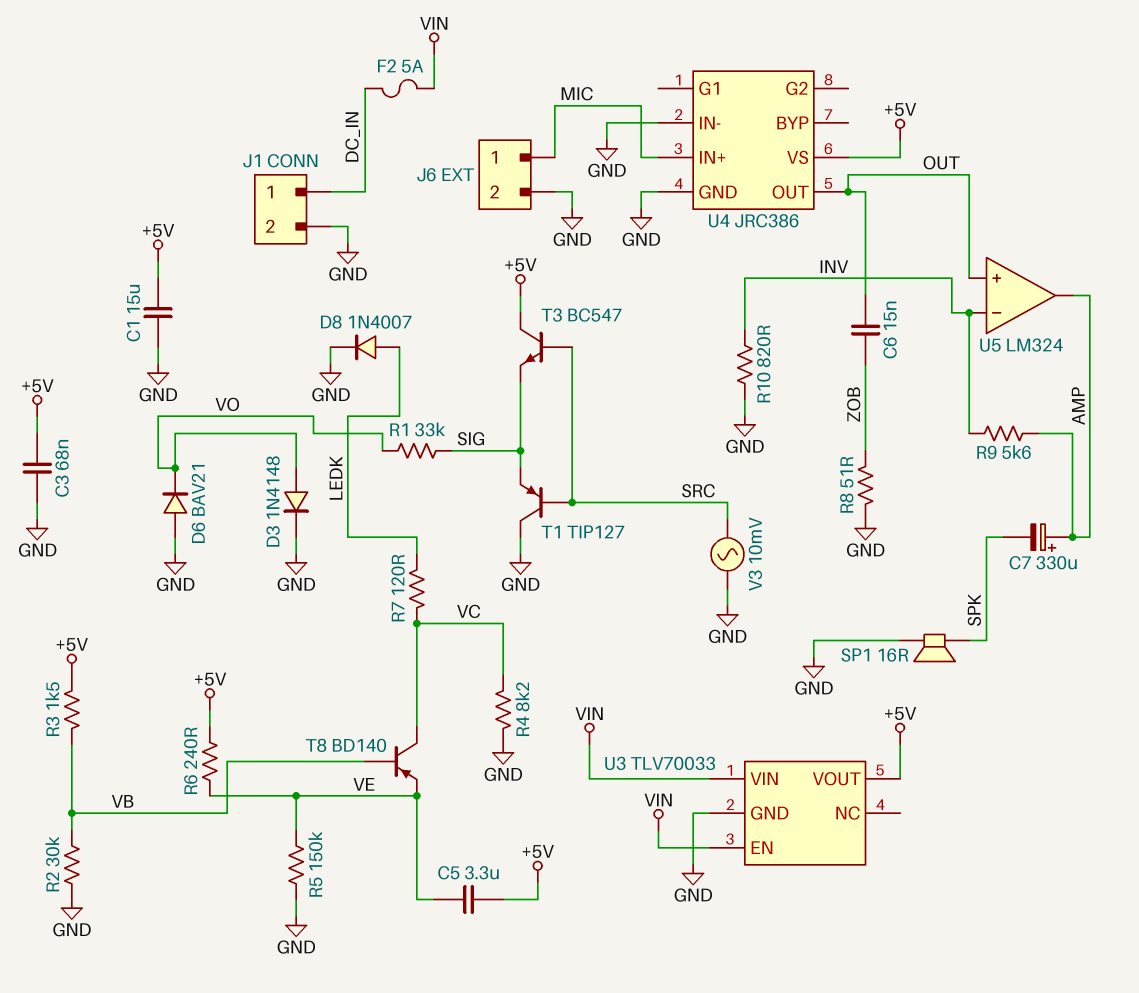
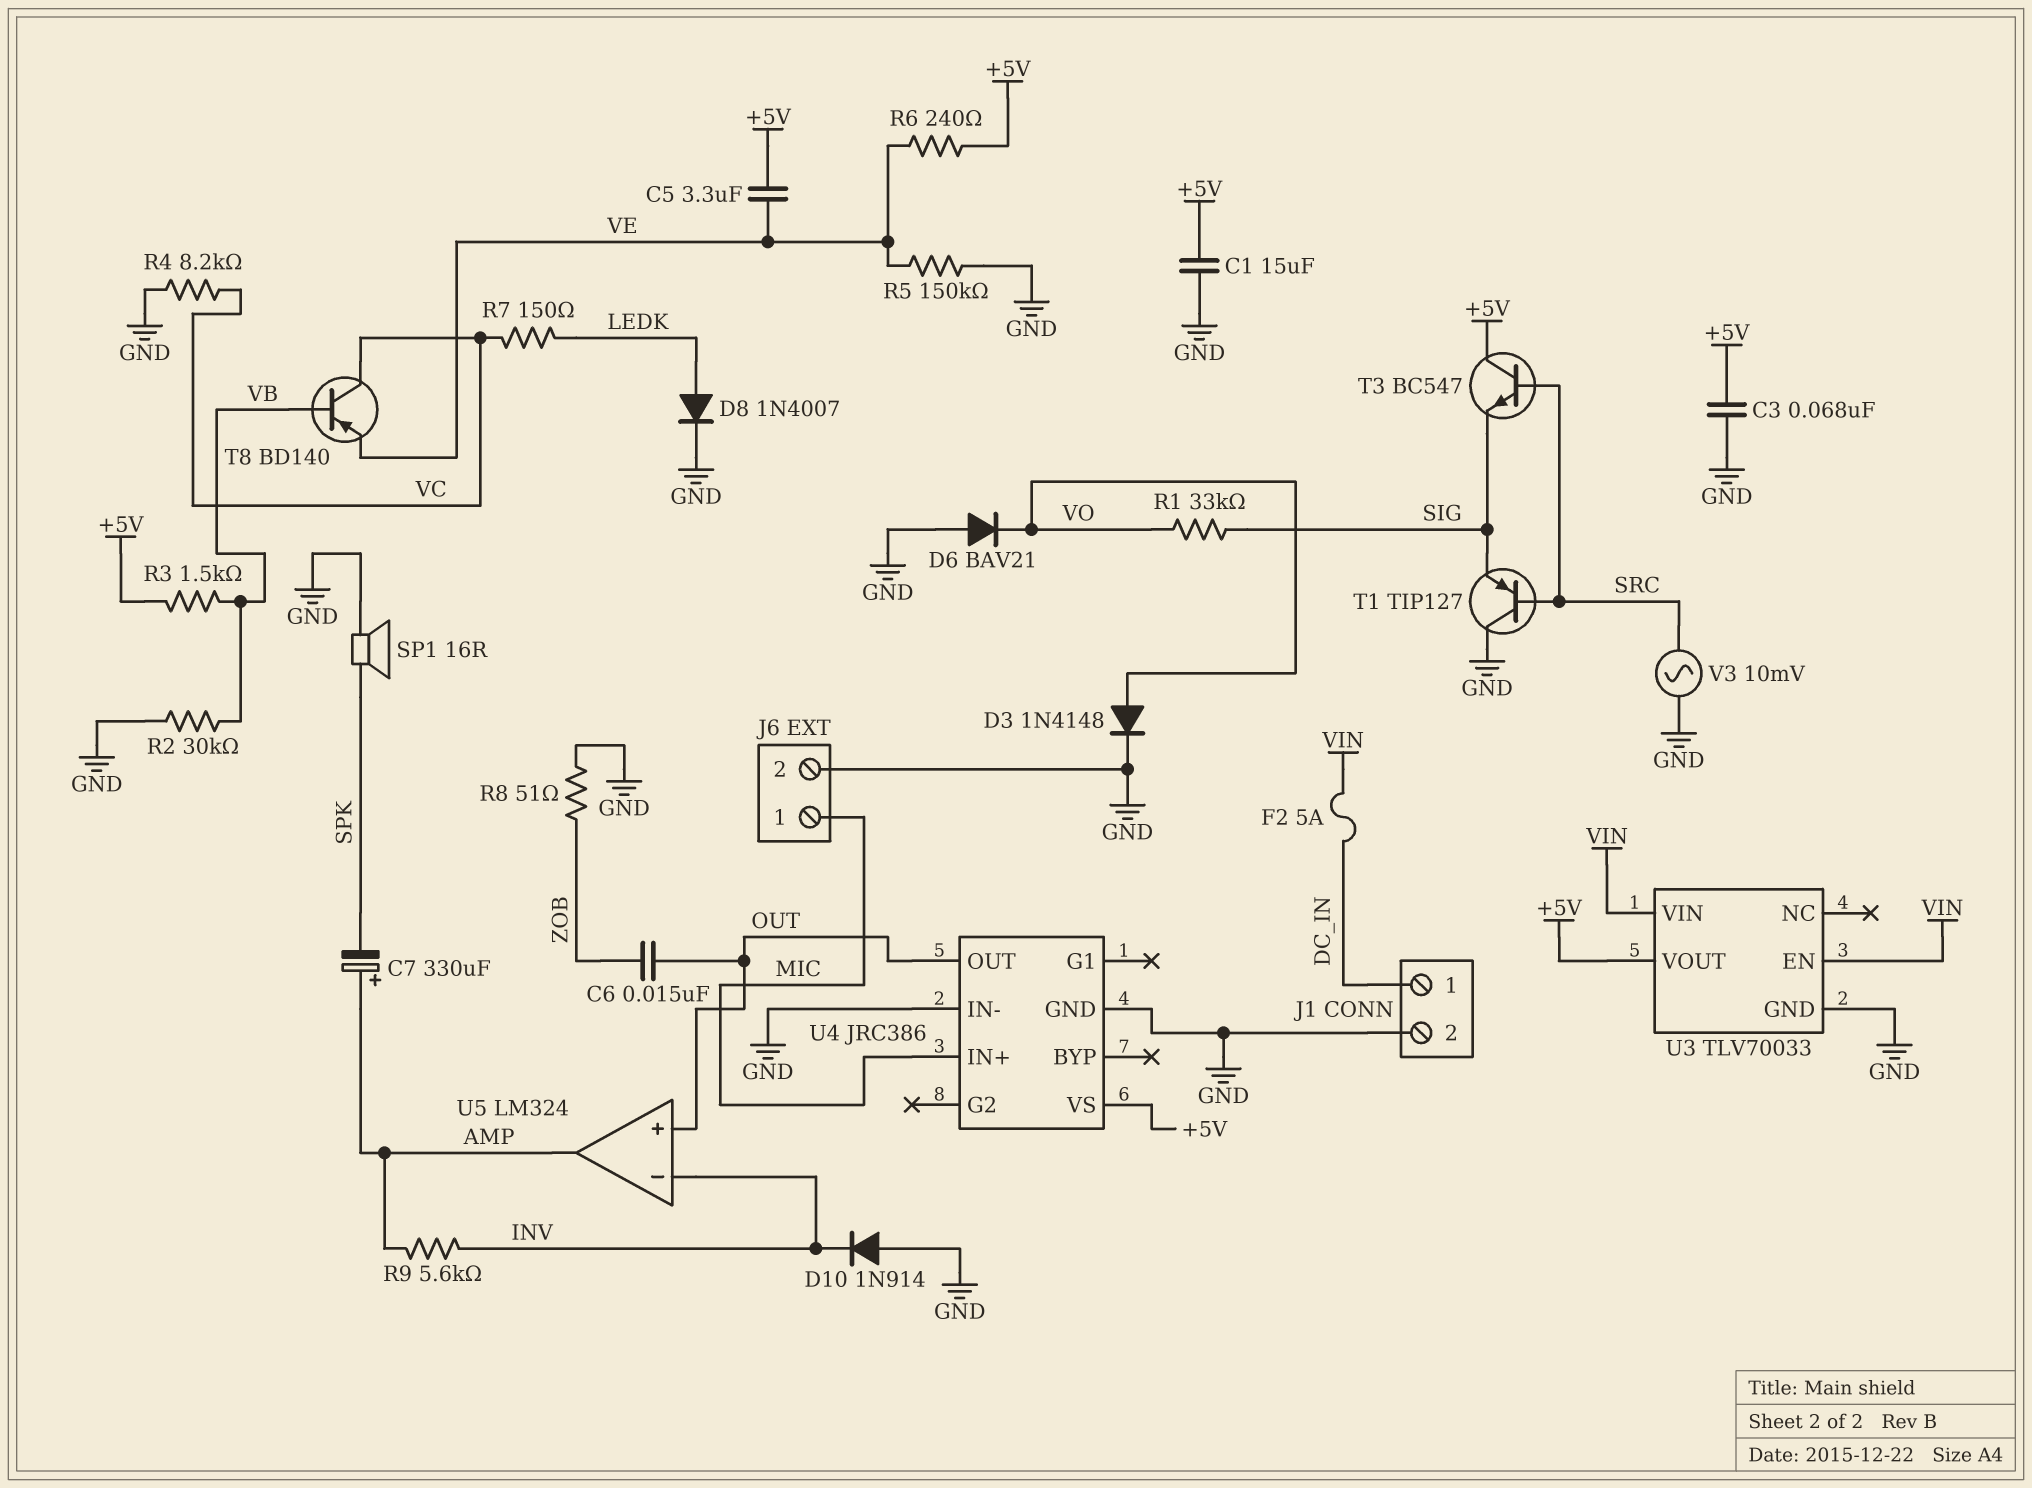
D10: none -> diode 1N914 (A GND, K INV)
R7: 120 (LEDK, VC) -> 150 (LEDK, VC)
R10: 820 (GND, INV) -> none

